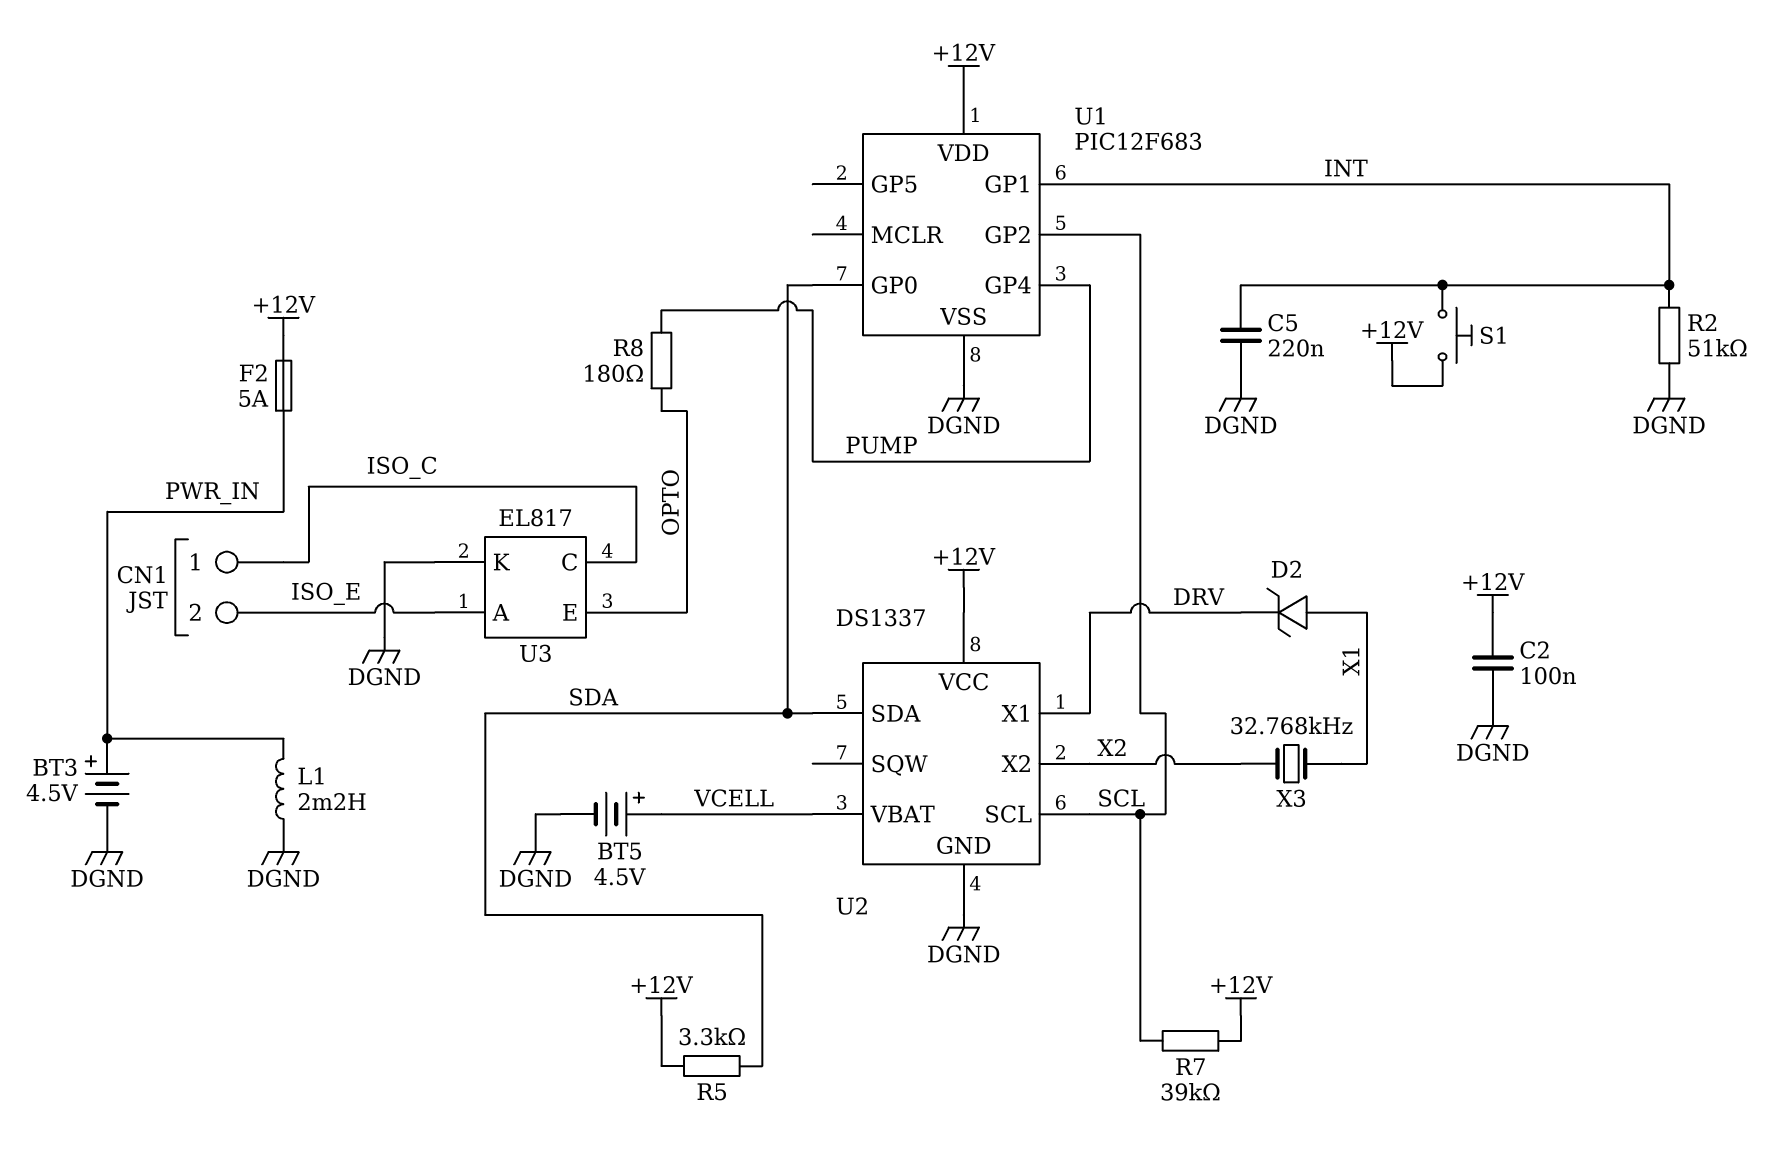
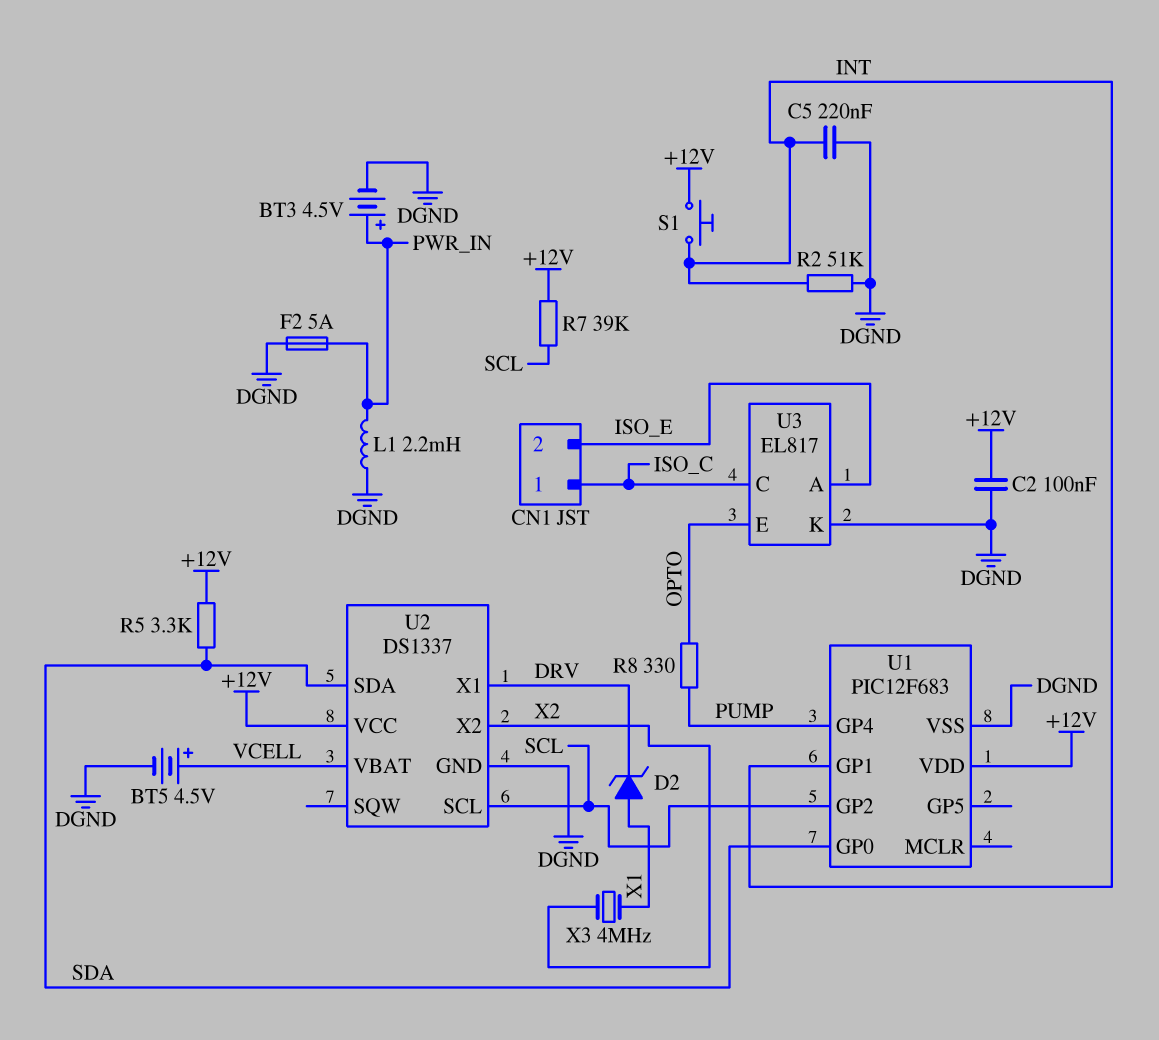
F2: 5A (+12V, PWR_IN) -> 5A (DGND, PWR_IN)
R8: 180 (OPTO, PUMP) -> 330 (OPTO, PUMP)
X3: 32.768kHz (X1, X2) -> 4MHz (X1, X2)

